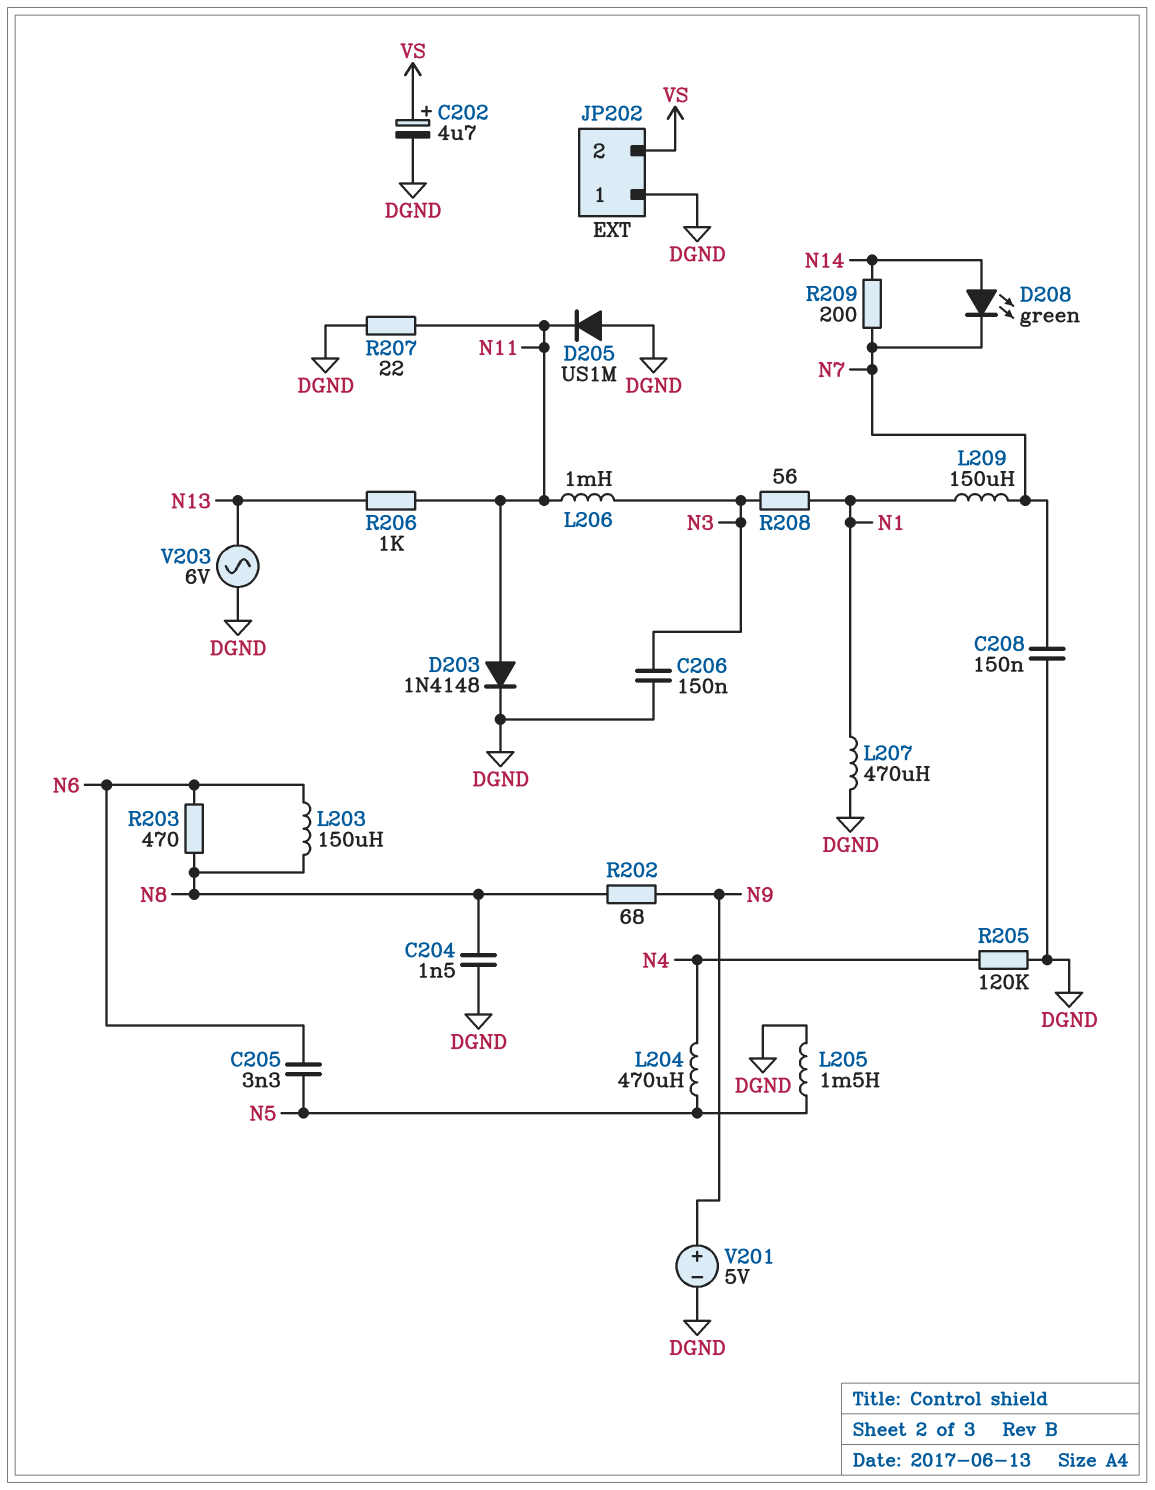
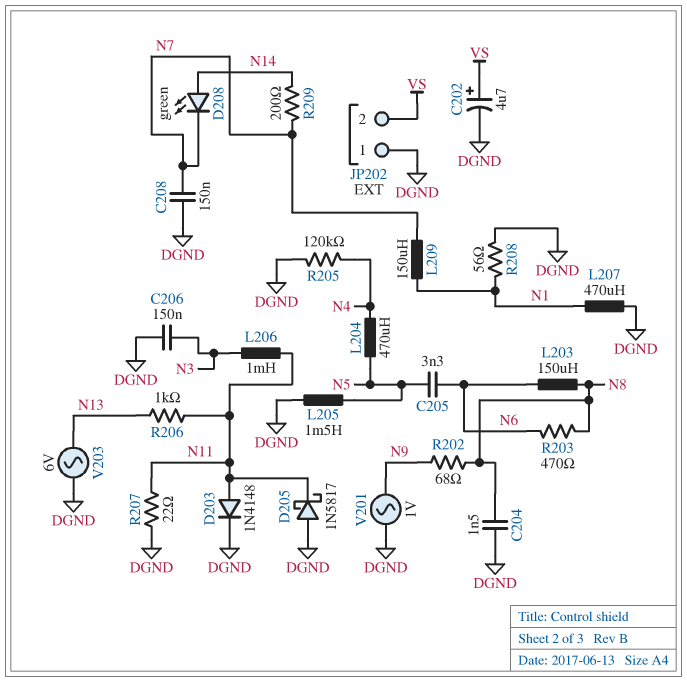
D205: diode US1M (A DGND, K N11) -> schottky 1N5817 (A DGND, K N11)
R208: 56 (N1, N3) -> 56 (DGND, N1)
V201: 5V (plus N9, minus DGND) -> AC 1V (DGND, N9)

